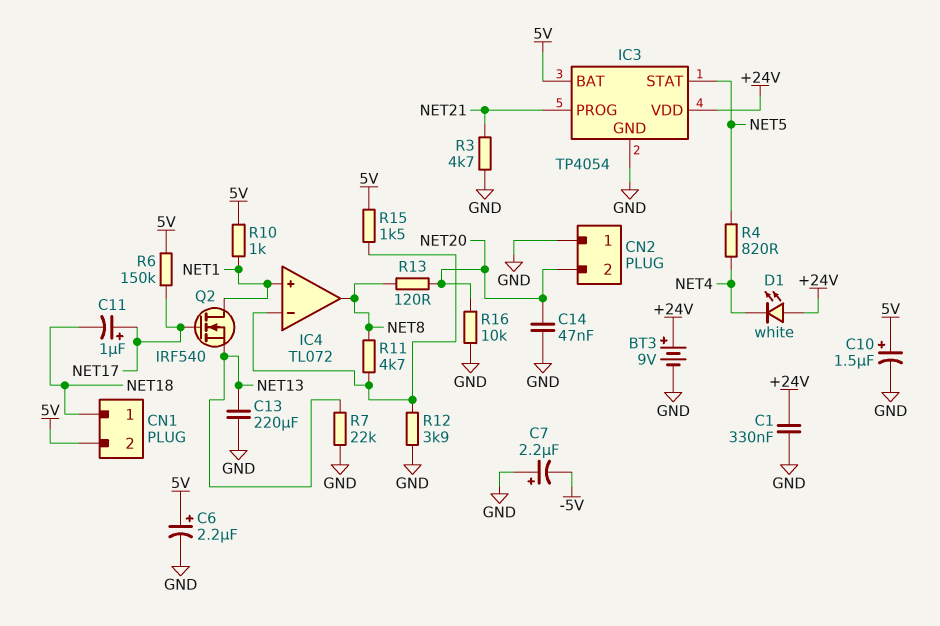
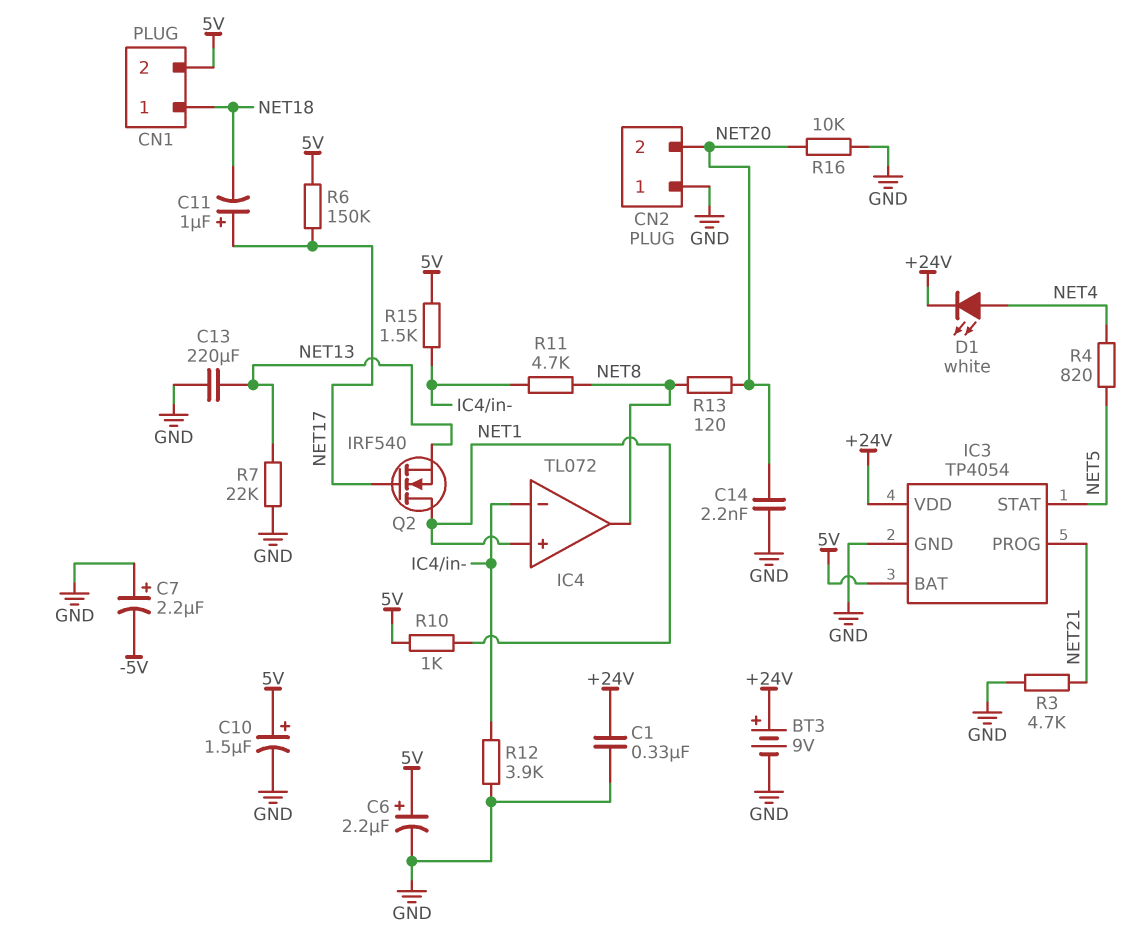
C14: 47nF (GND, NET20) -> 2.2nF (GND, NET20)
D1: LED white (A +24V, K NET4) -> LED white (A NET4, K +24V)

